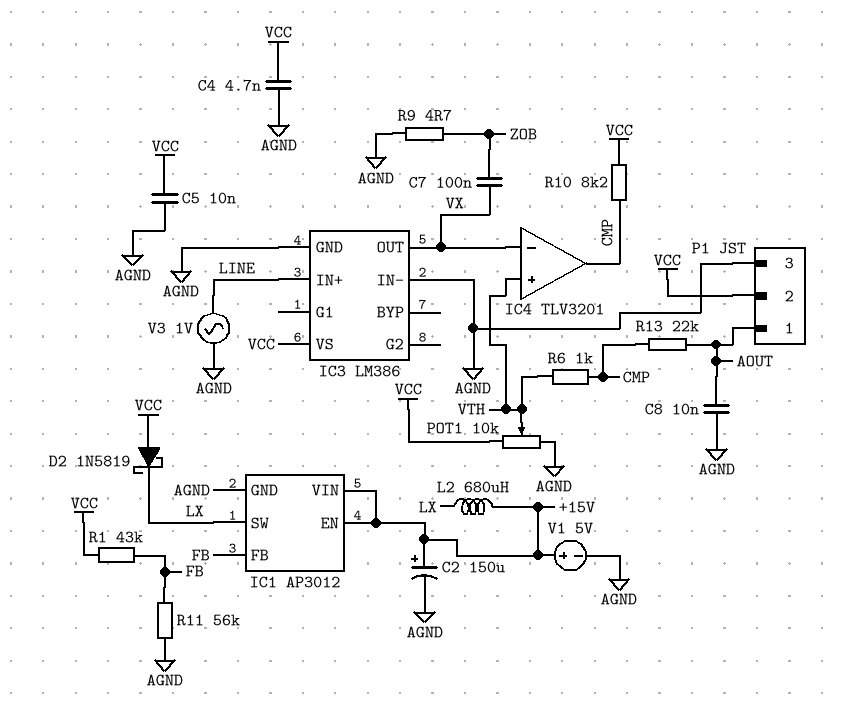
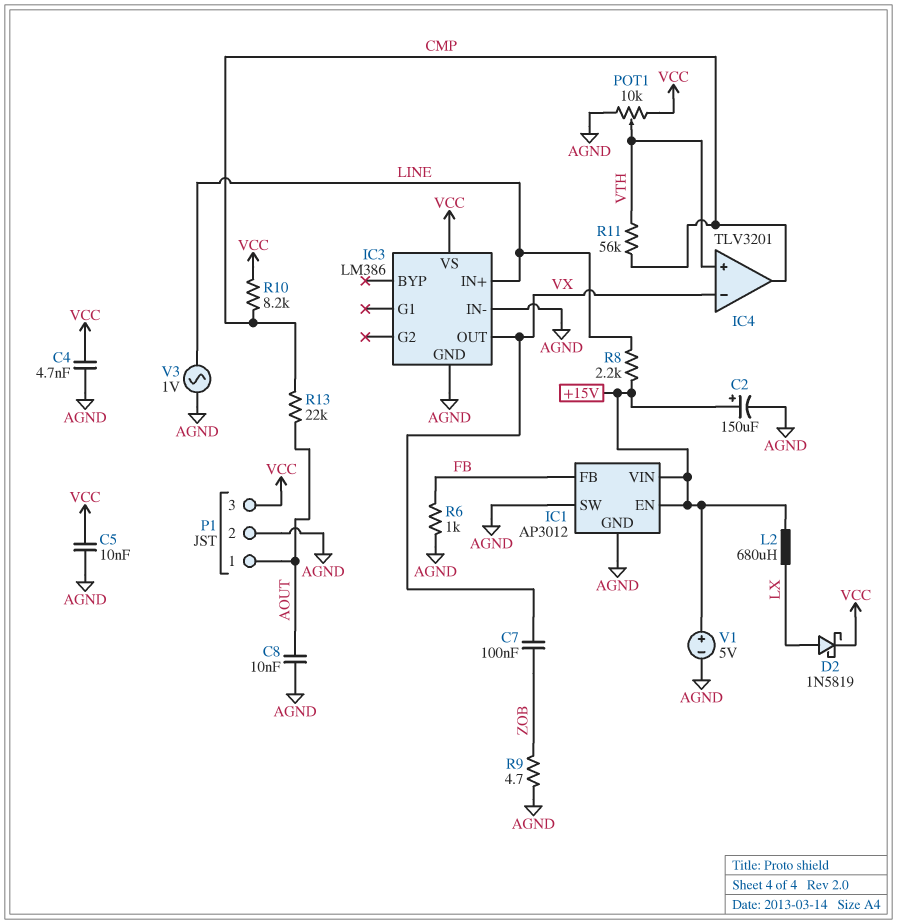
D2: schottky 1N5819 (A VCC, K LX) -> schottky 1N5819 (A LX, K VCC)
IC1 pin SW: LX -> AGND
P1 pin 2: VCC -> AGND
P1 pin 3: AGND -> VCC
R1: 43k (FB, VCC) -> none
R6: 1k (CMP, VTH) -> 1k (AGND, FB)
R8: none -> 2.2k (+15V, LINE)
R11: 56k (AGND, FB) -> 56k (CMP, VTH)

